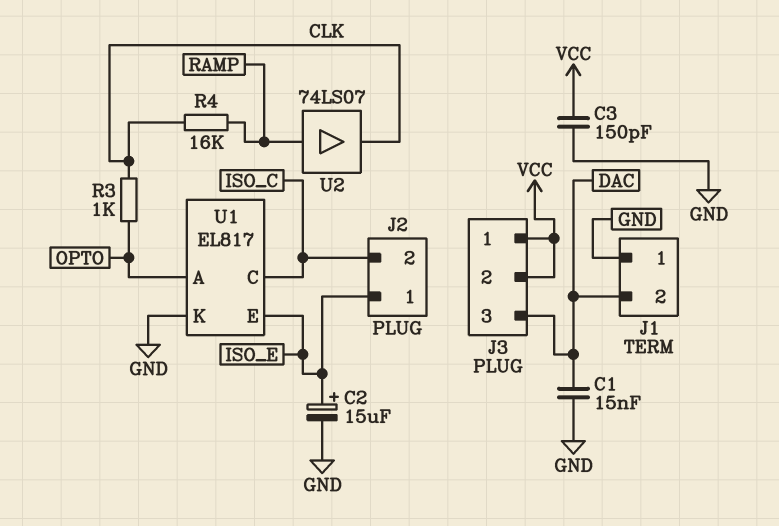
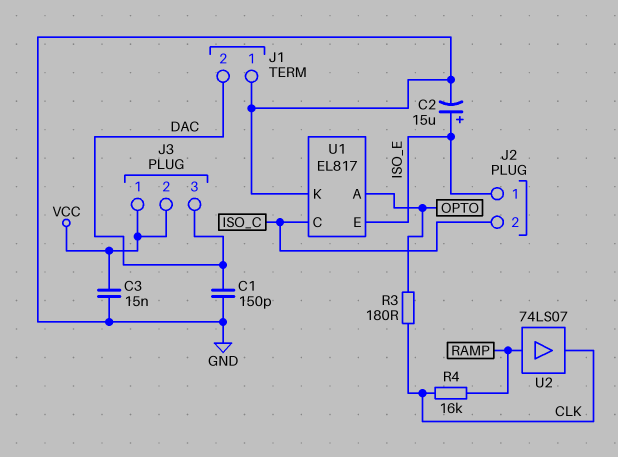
C1: 15nF (DAC, GND) -> 150pF (DAC, GND)
C3: 150pF (GND, VCC) -> 15nF (GND, VCC)
R3: 1k (CLK, OPTO) -> 180 (CLK, OPTO)

